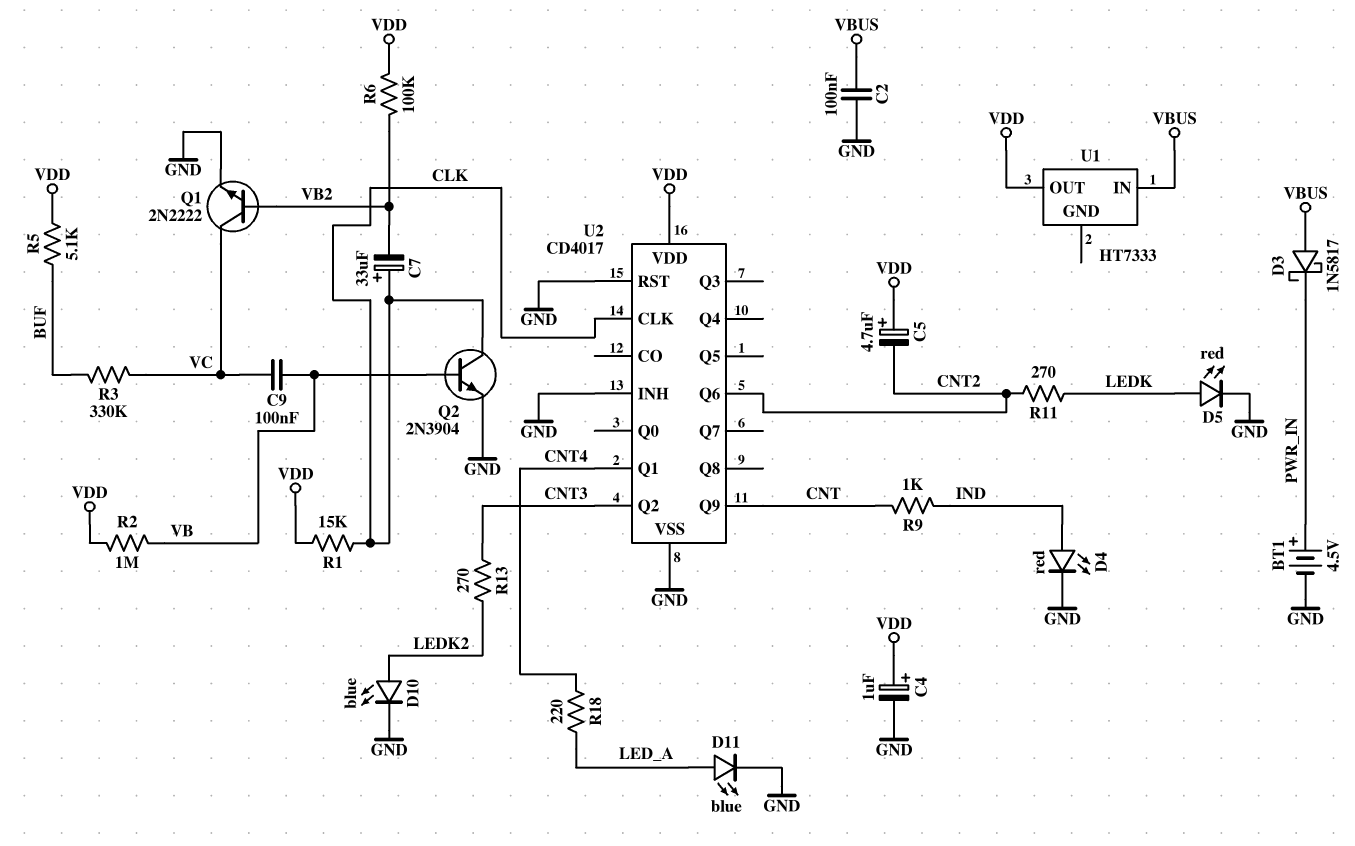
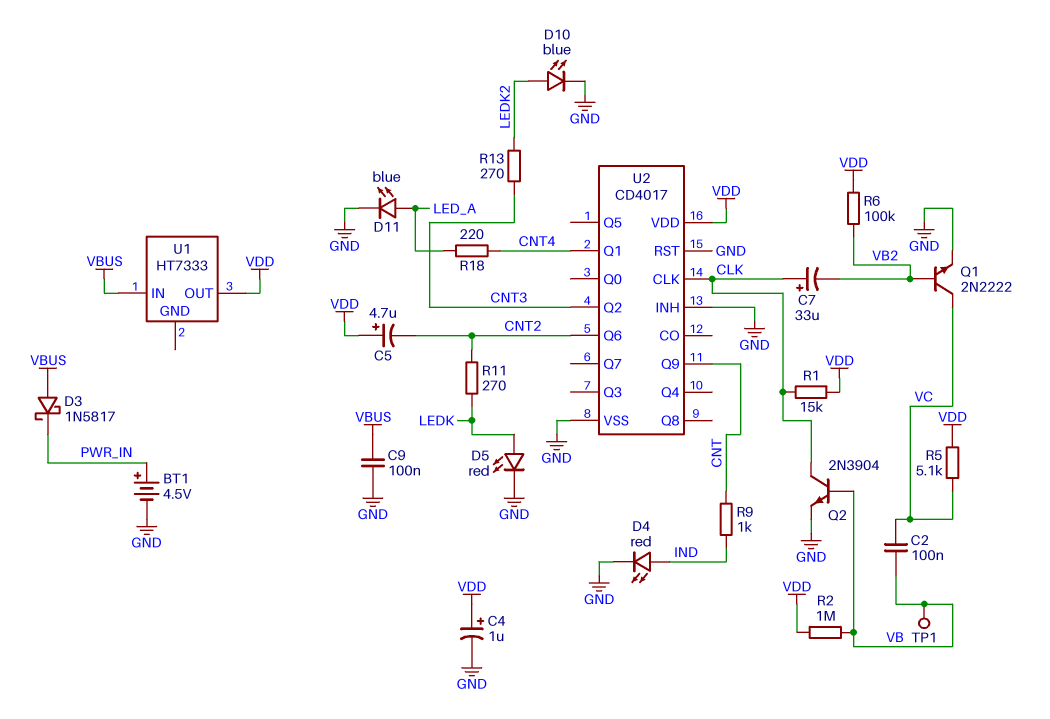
C2: 100nF (GND, VBUS) -> 100nF (VB, VC)
C9: 100nF (VB, VC) -> 100nF (GND, VBUS)
R3: 330k (BUF, VC) -> none
R5: 5.1k (BUF, VDD) -> 5.1k (VC, VDD)
TP1: none -> test point (VB)

